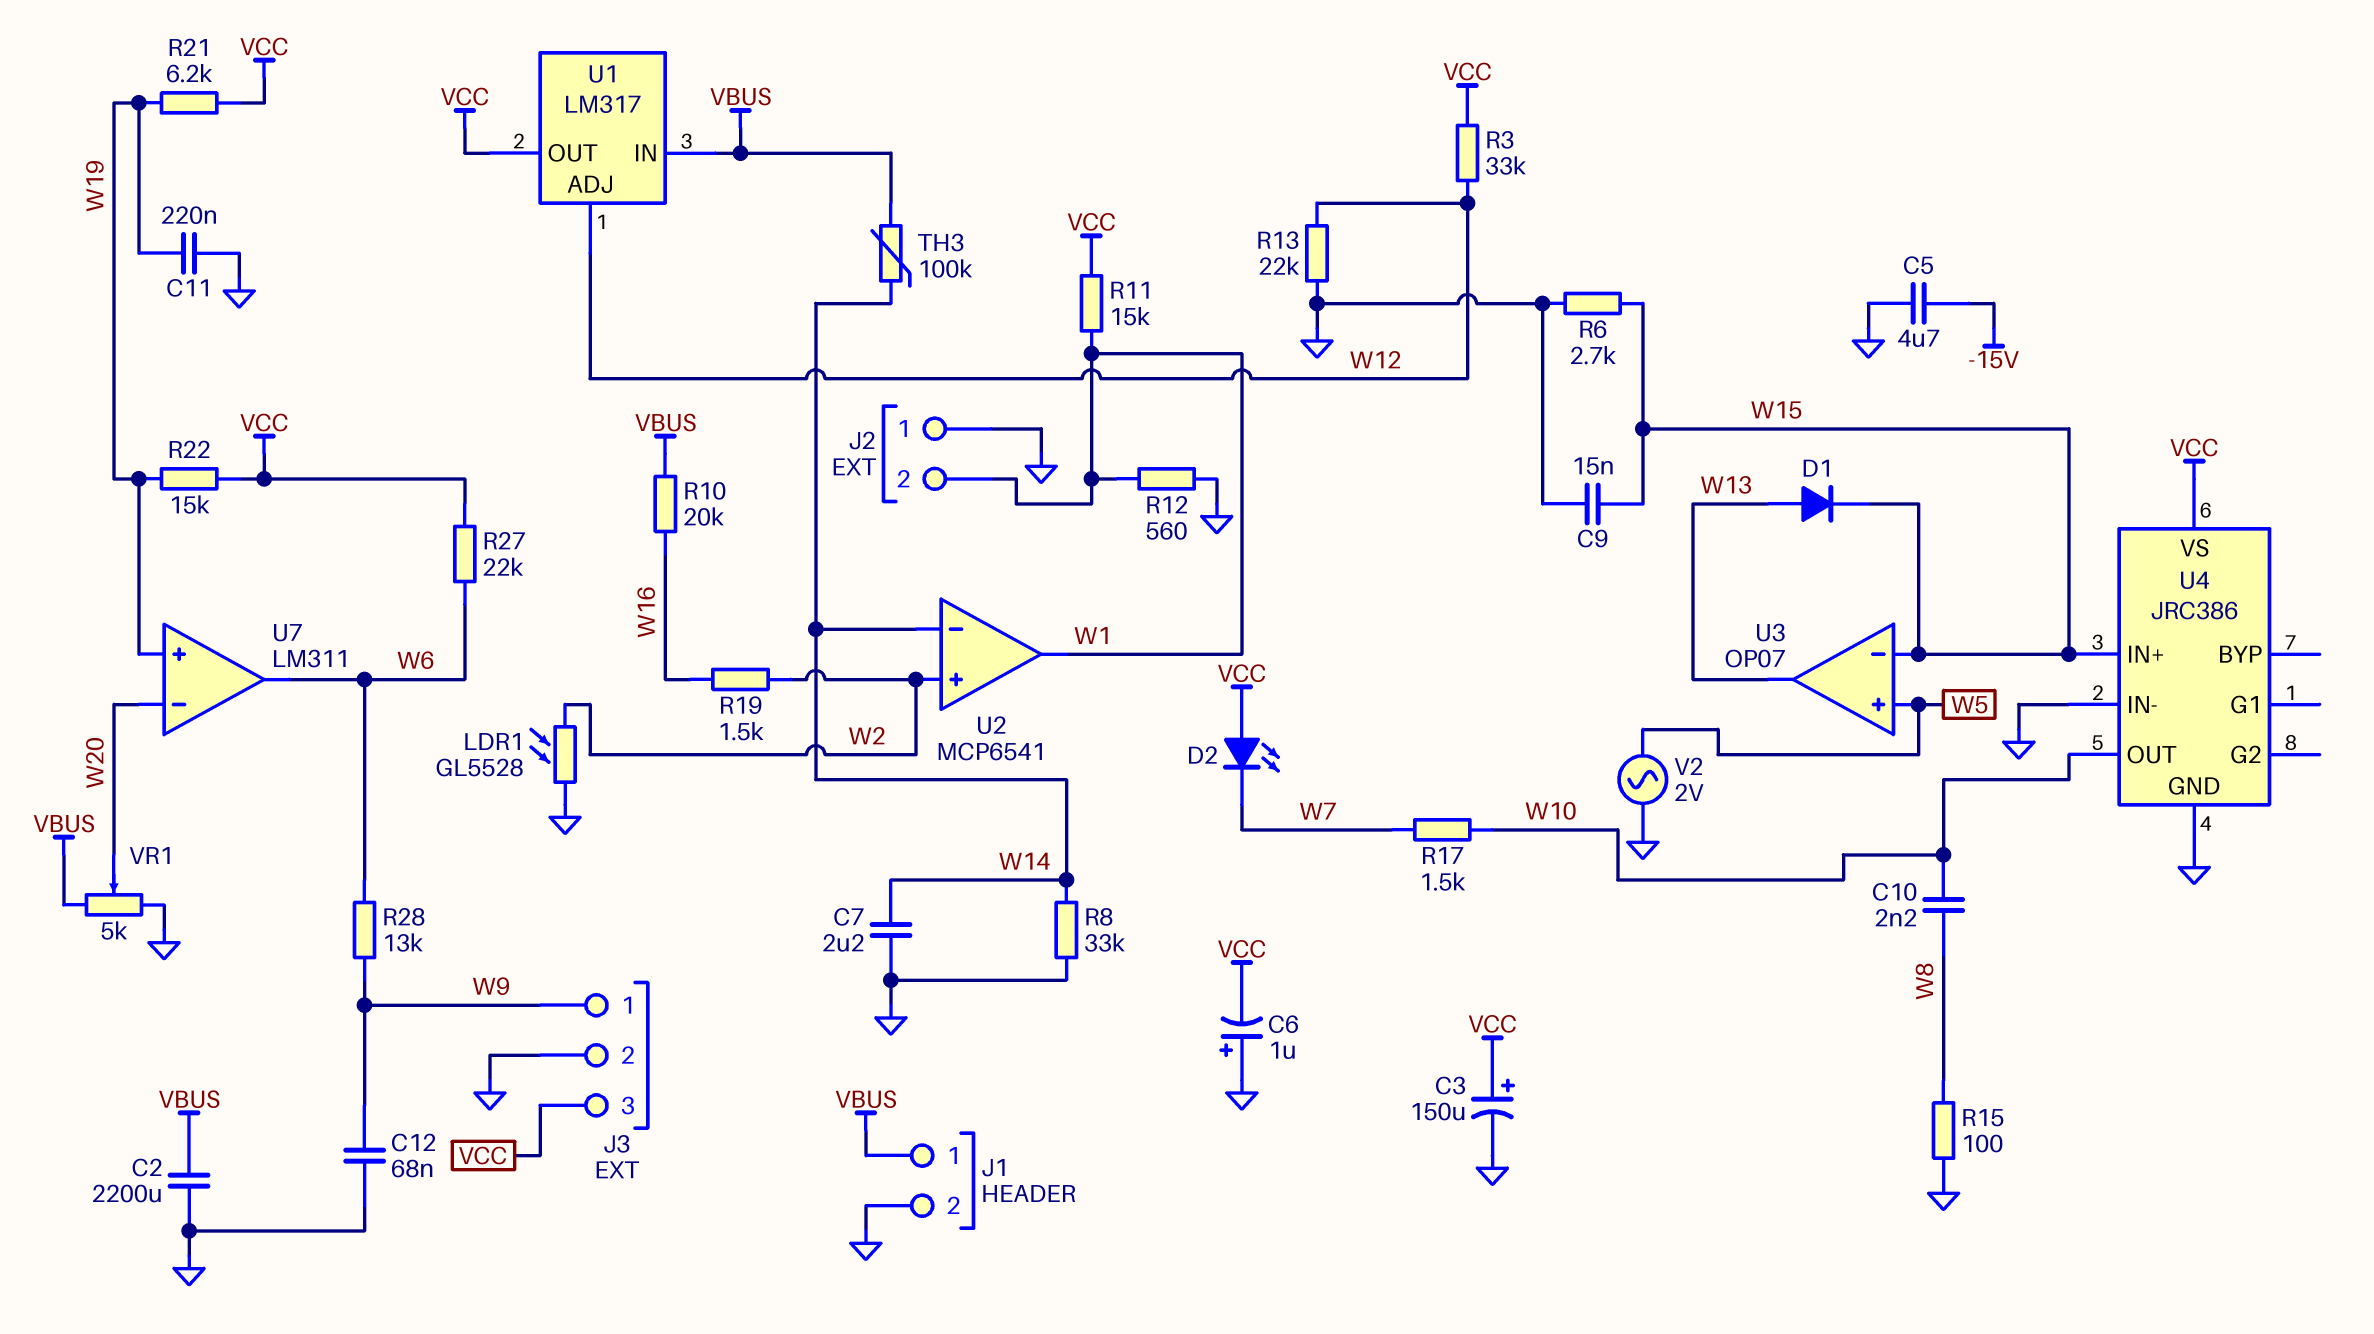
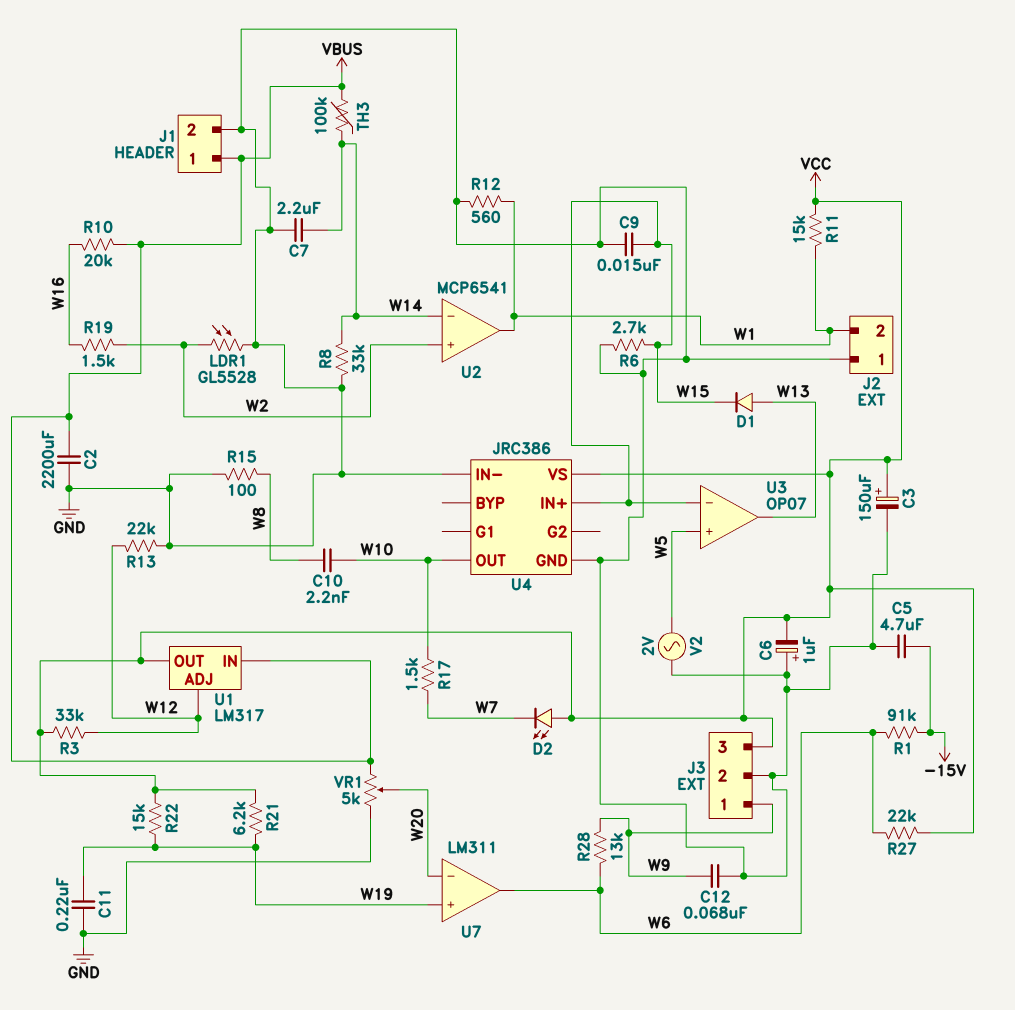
R1: none -> 91k (-15V, W6)

